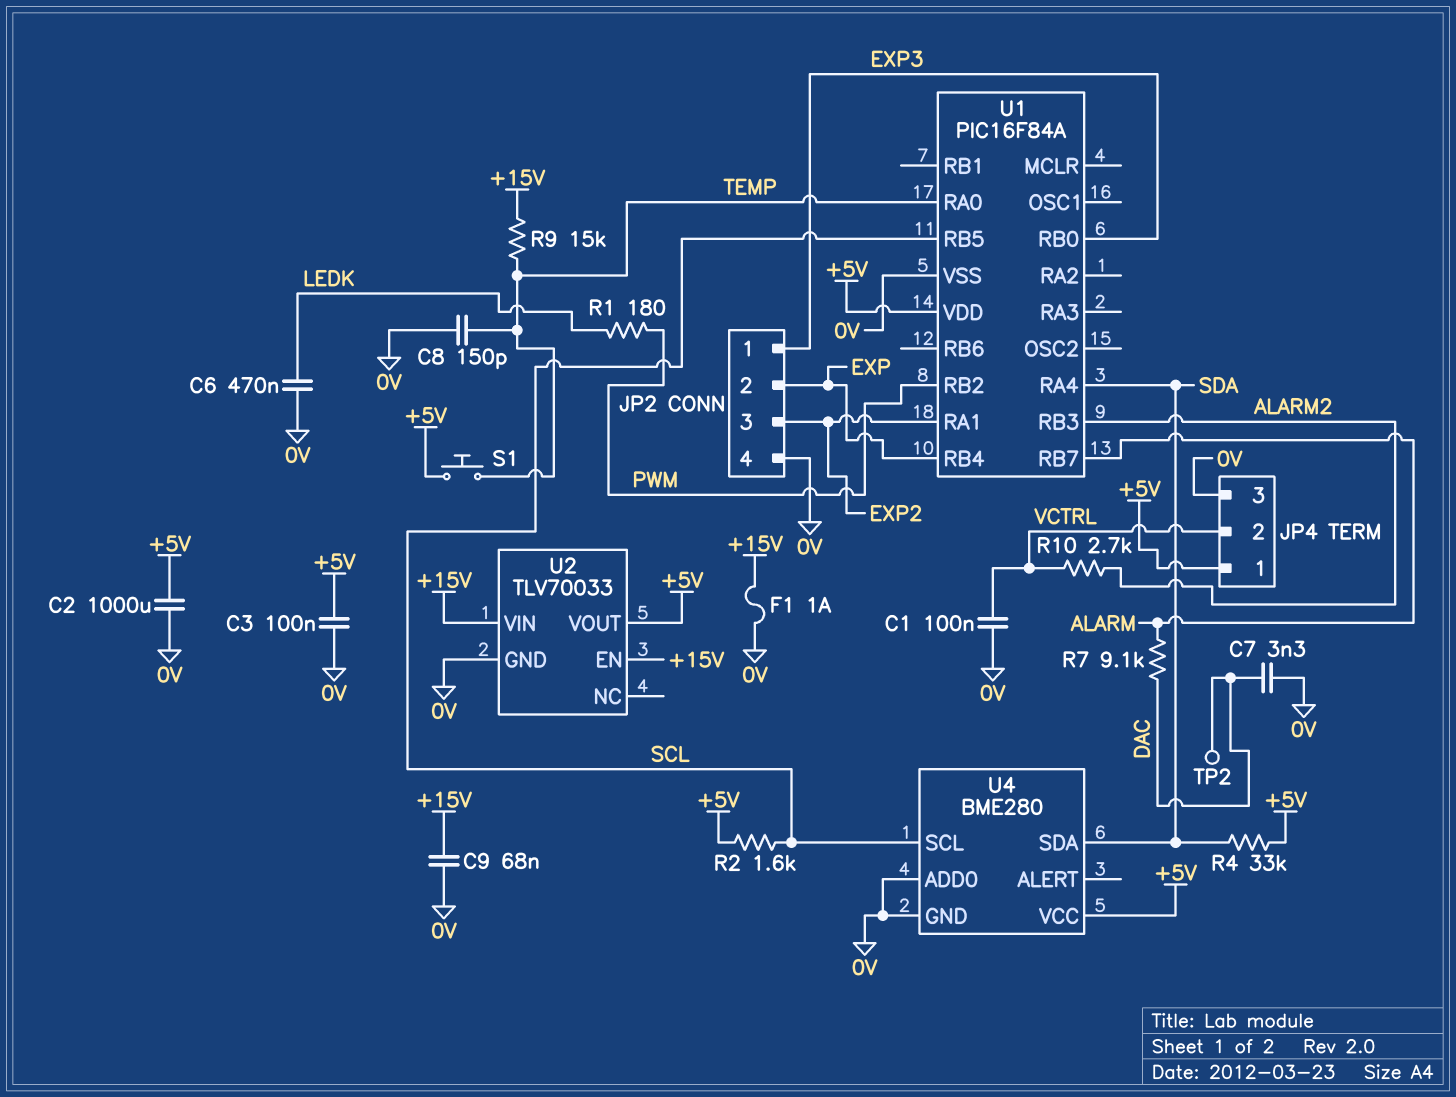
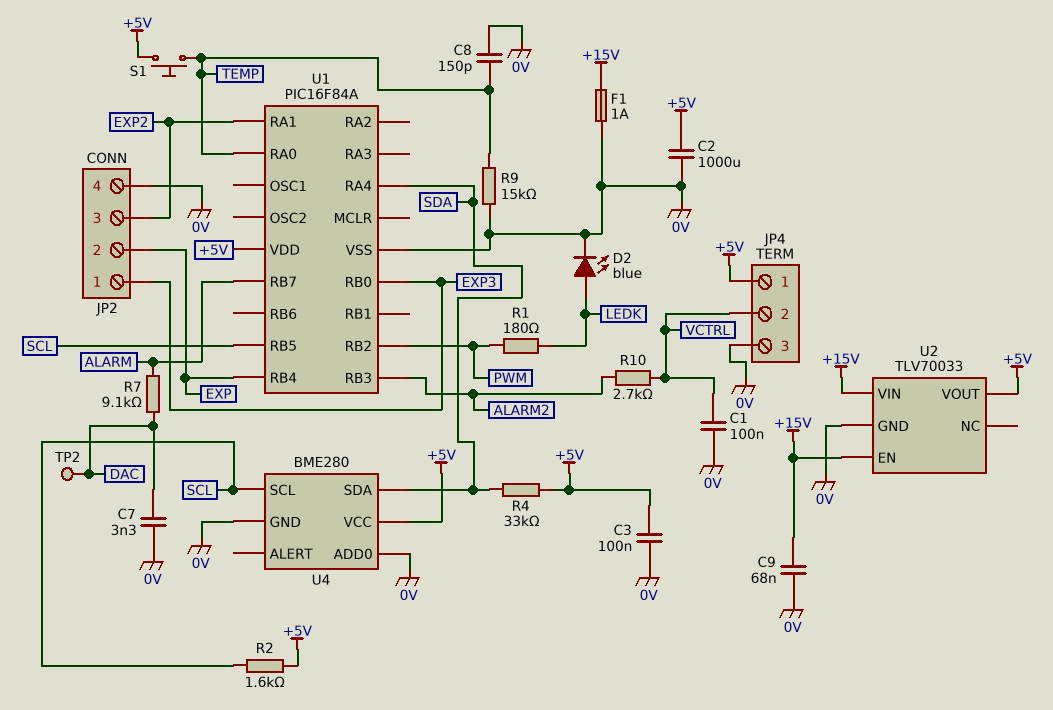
C6: 470nF (0V, LEDK) -> none
D2: none -> LED blue (A LEDK, K 0V)
R9: 15k (+15V, TEMP) -> 15k (0V, TEMP)

